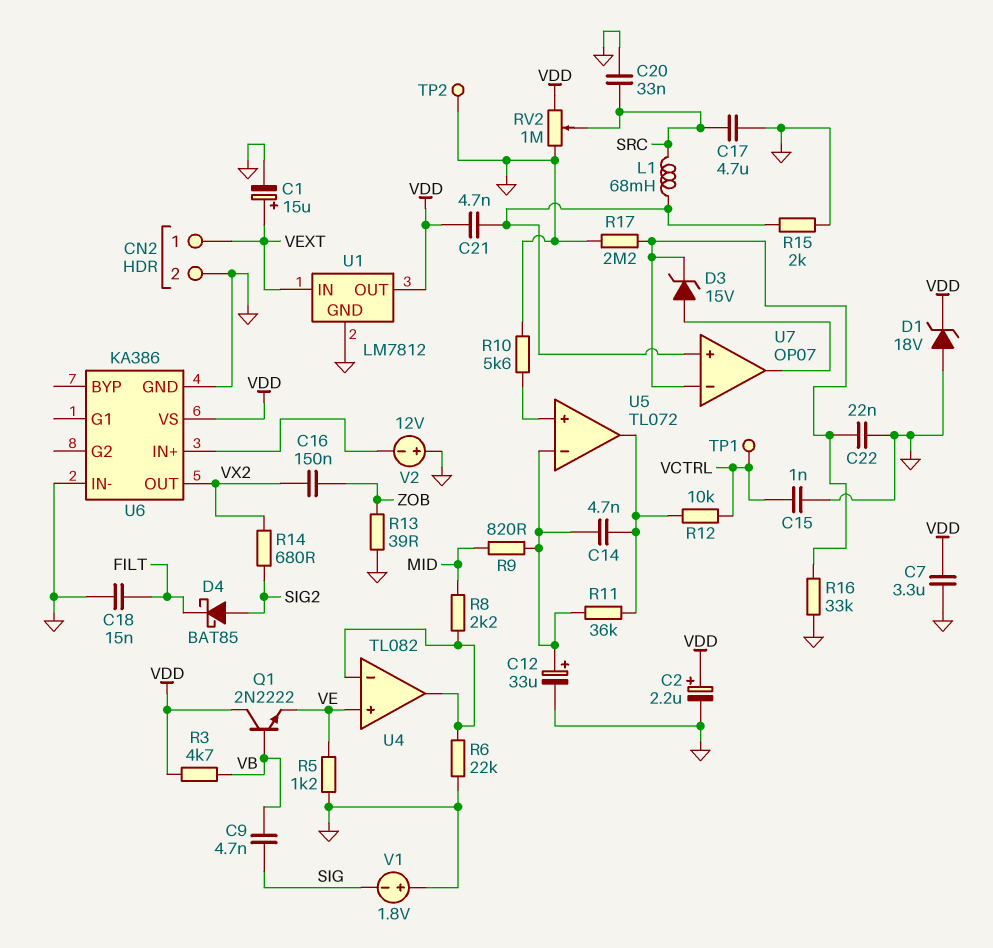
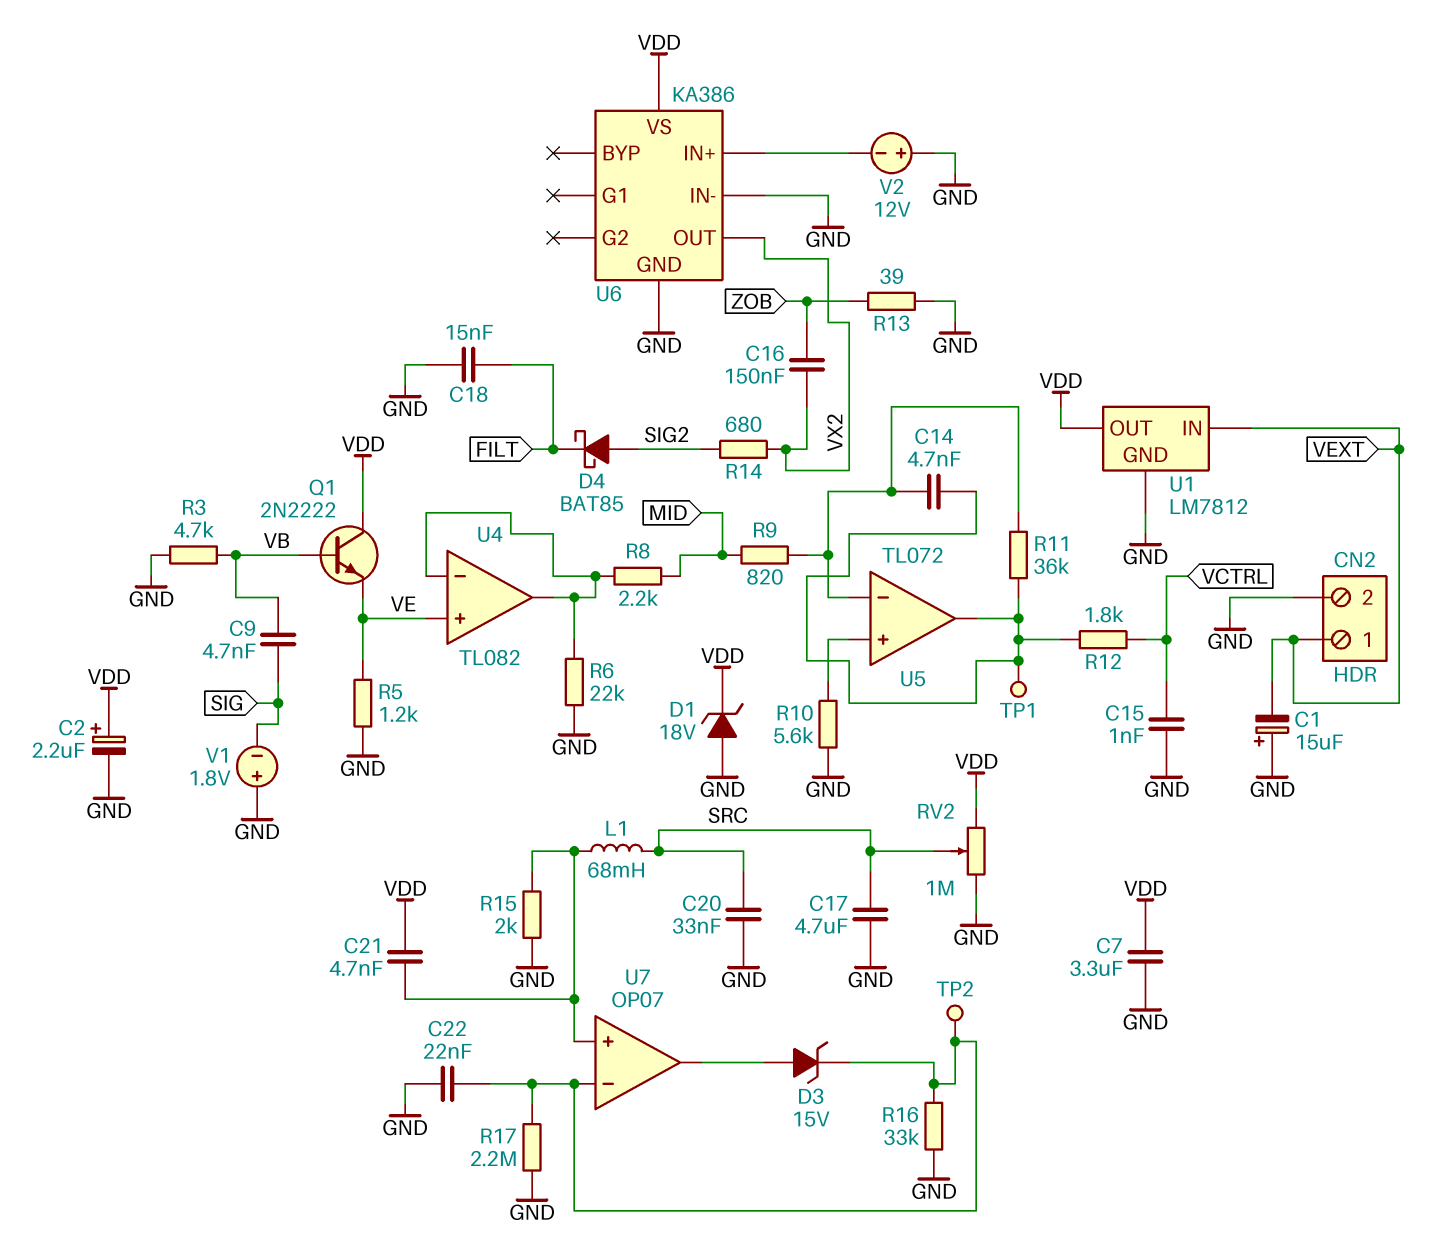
C1: 15uF (plus VEXT, minus GND) -> 15uF (plus GND, minus VEXT)
C12: 33uF (plus U5/in-, minus GND) -> none
R3: 4.7k (VB, VDD) -> 4.7k (GND, VB)
R12: 10k (U5/out, VCTRL) -> 1.8k (U5/out, VCTRL)
TP1: test point (VCTRL) -> test point (U5/out)
TP2: test point (GND) -> test point (U7/in-)

